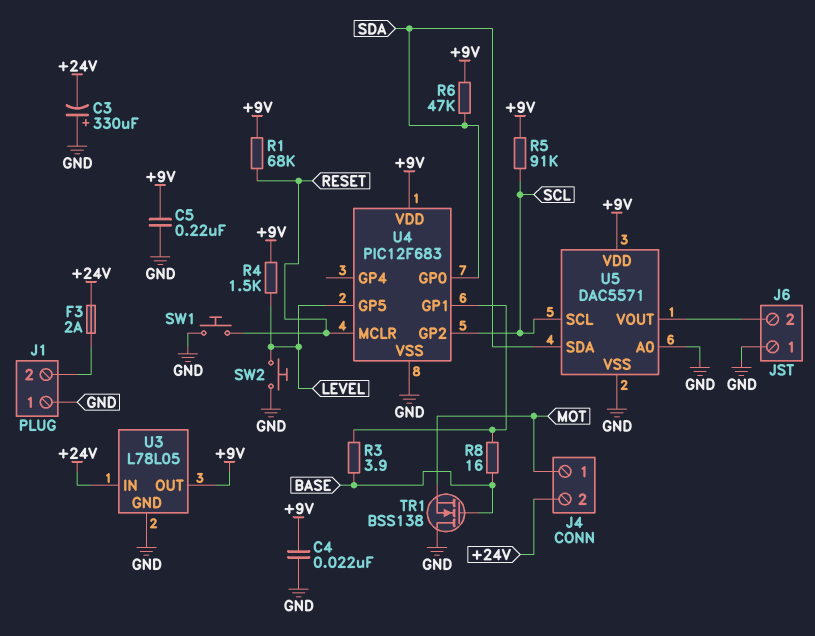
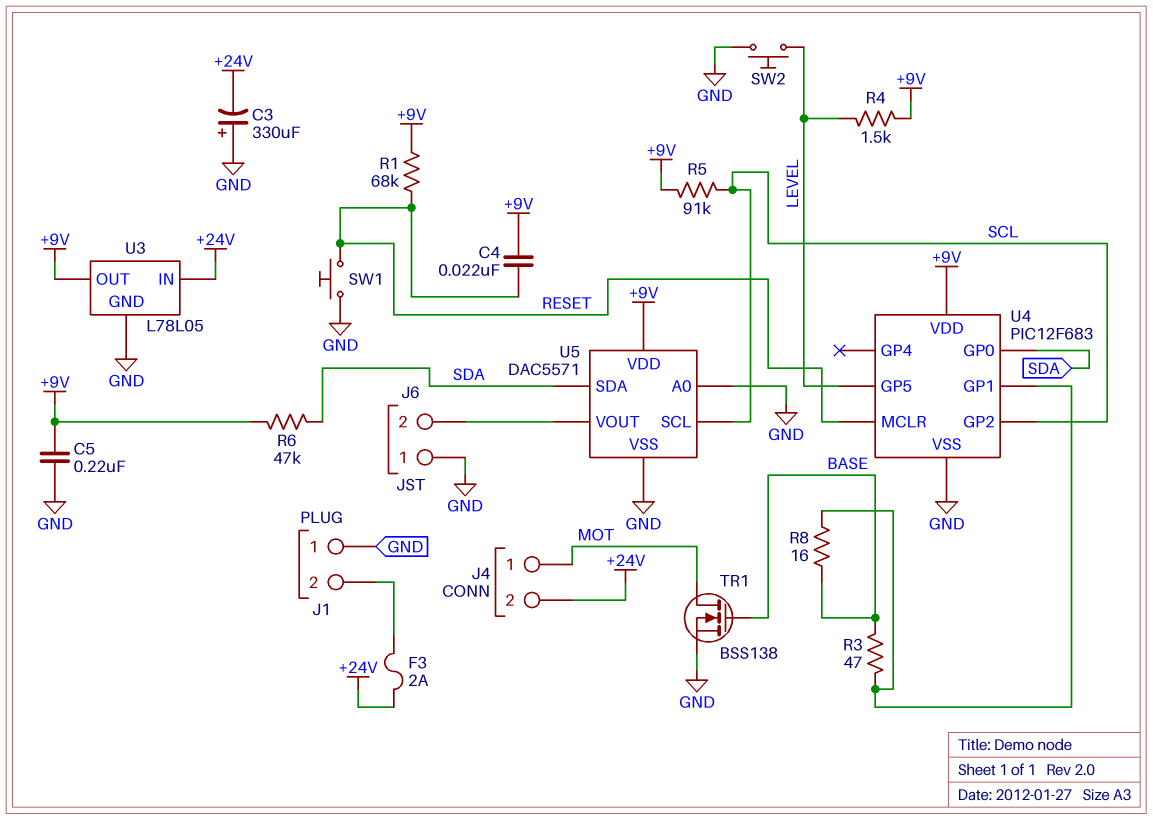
C4: 22nF (+9V, GND) -> 22nF (+9V, RESET)
R3: 3.9 (BASE, U4/GP1) -> 47 (BASE, U4/GP1)
TR1: NMOS BSS138 (G BASE, D GND, S MOT) -> NMOS BSS138 (G BASE, D MOT, S GND)

